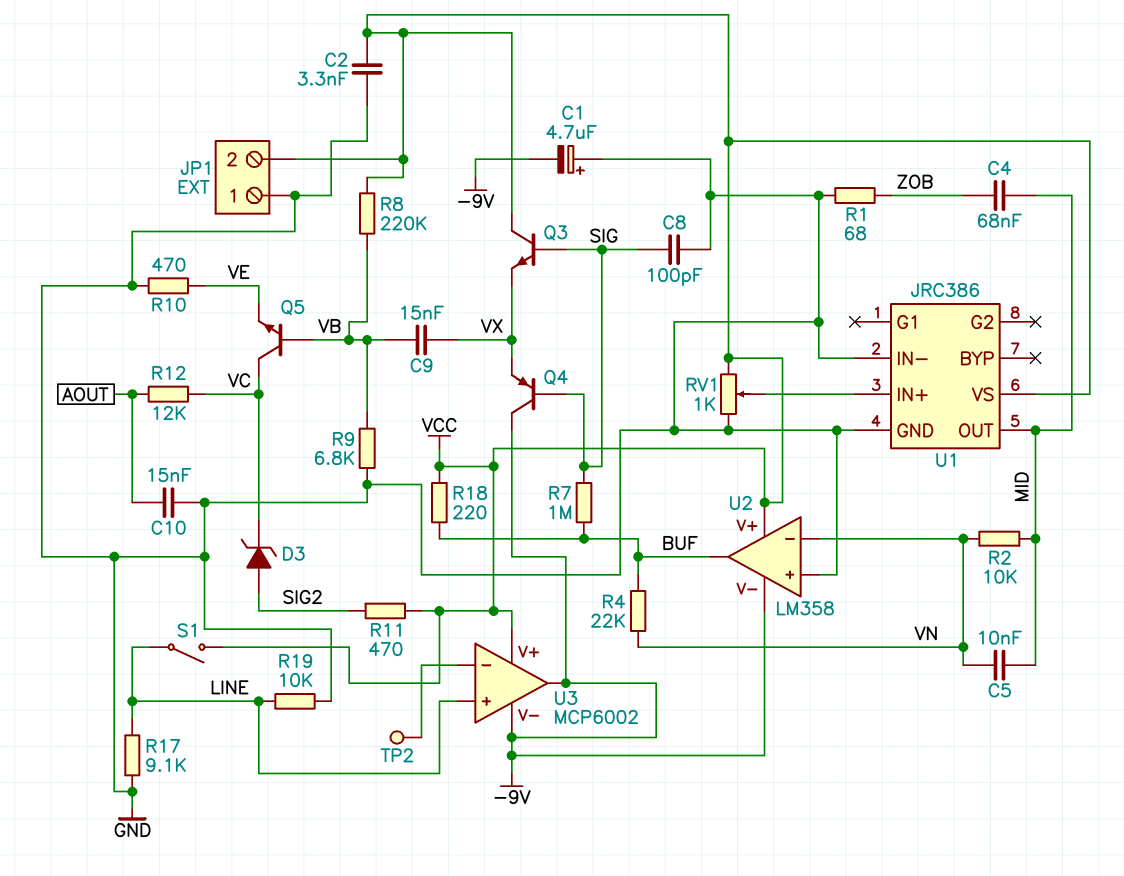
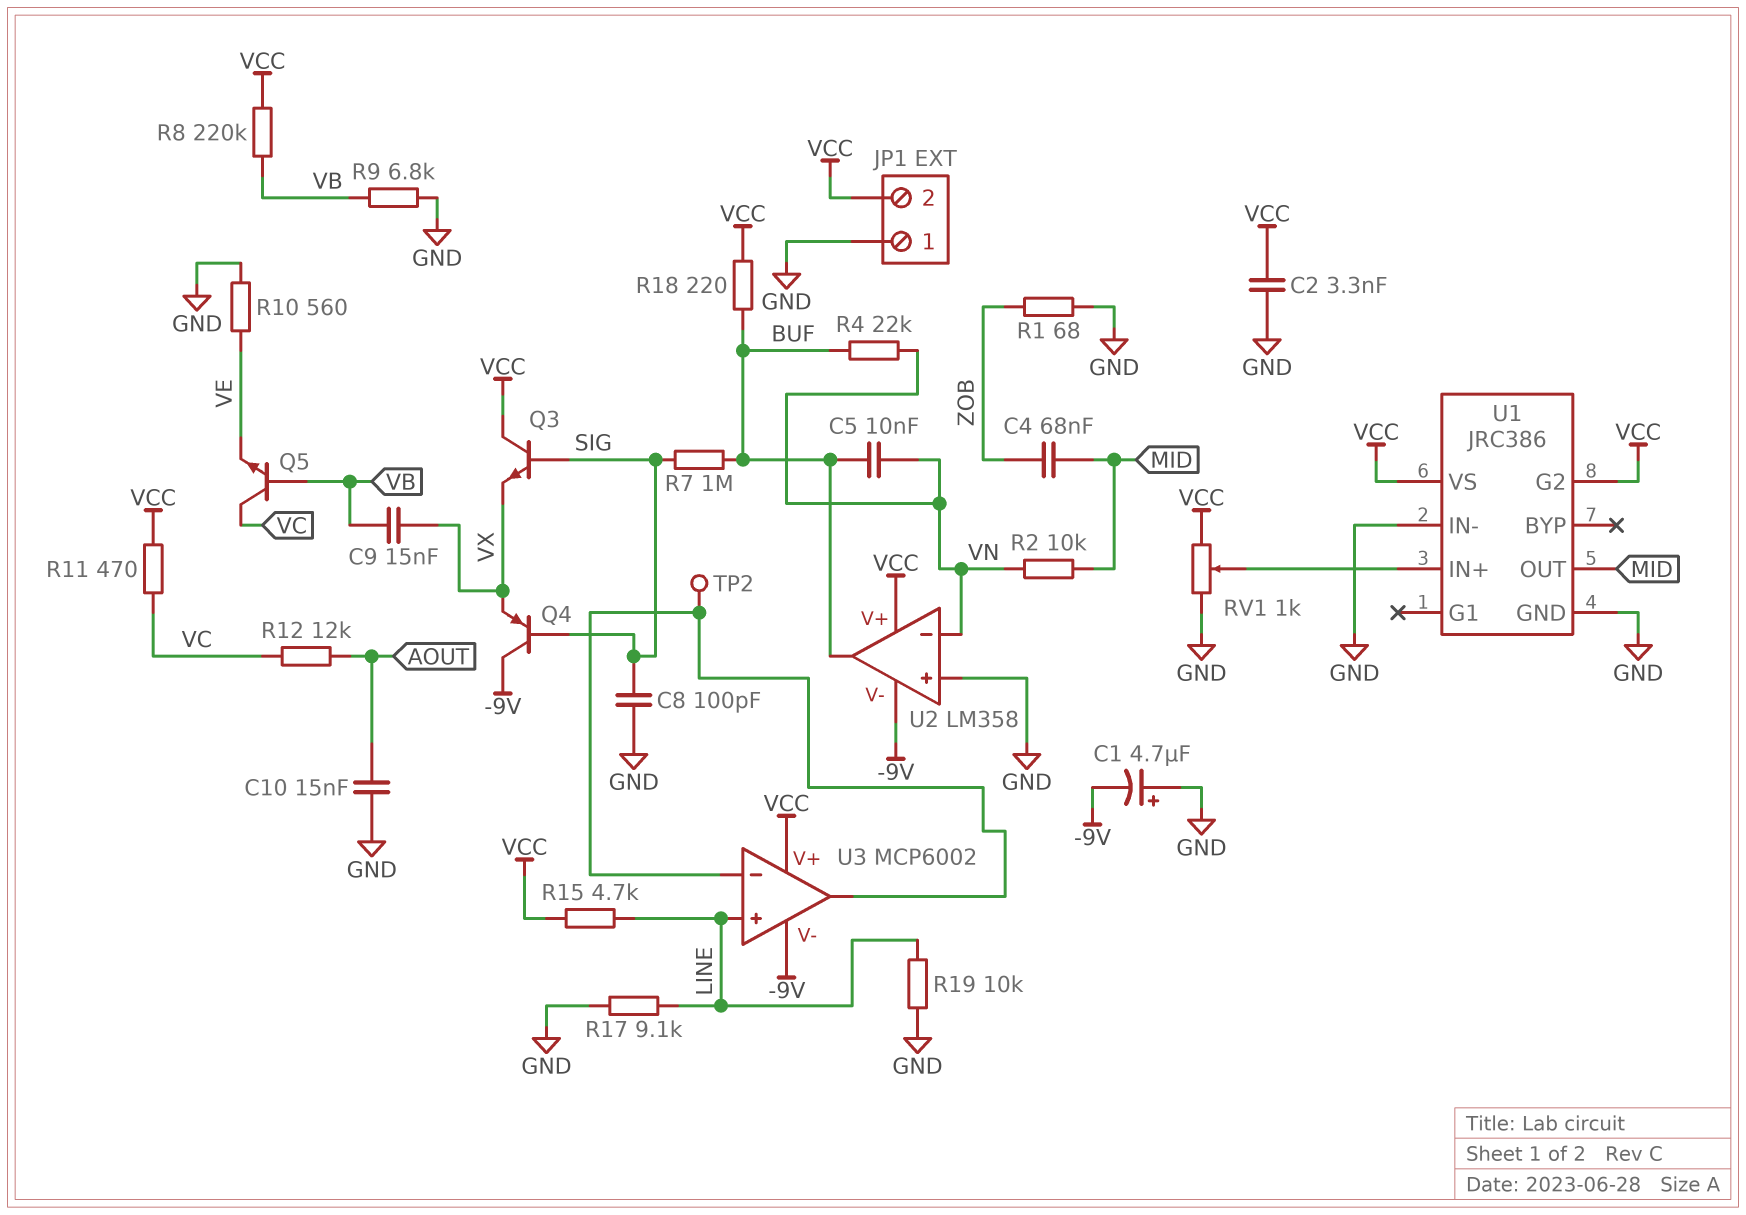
C5: 10nF (MID, VN) -> 10nF (BUF, VN)
D3: zener (A SIG2, K VC) -> none
R10: 470 (GND, VE) -> 560 (GND, VE)
R11: 470 (SIG2, VCC) -> 470 (VC, VCC)
R15: none -> 4.7k (LINE, VCC)
S1: switch (LINE, VCC) -> none
U1 pin G2: none -> VCC
U3 pin out: -9V -> U3/in-

